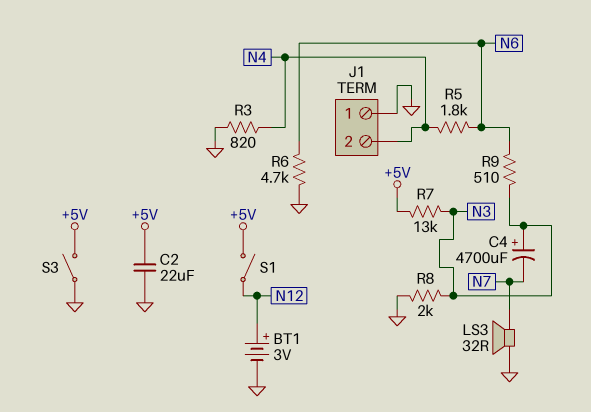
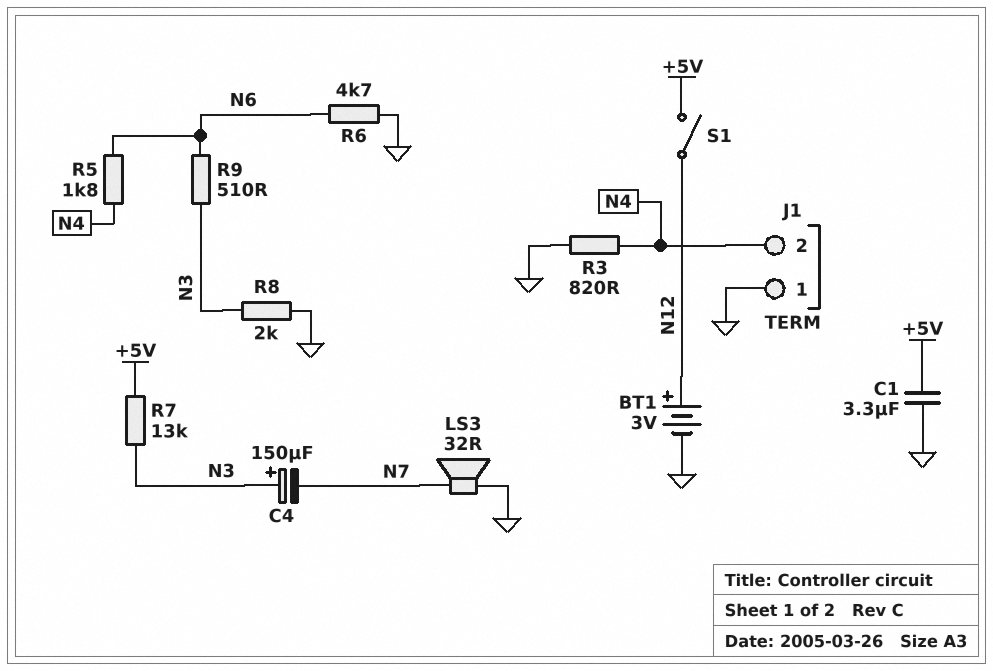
C1: none -> 3.3uF (+5V, GND)
C2: 22uF (+5V, GND) -> none
C4: 4700uF (plus N3, minus N7) -> 150uF (plus N3, minus N7)
S3: switch (+5V, GND) -> none

